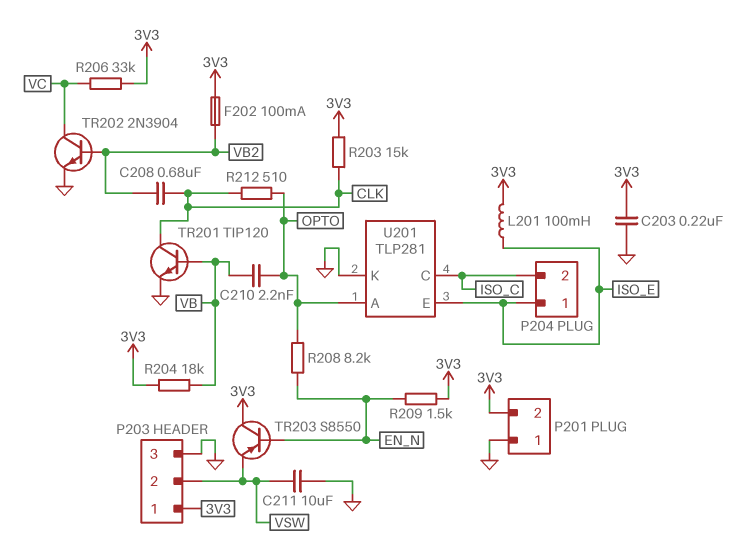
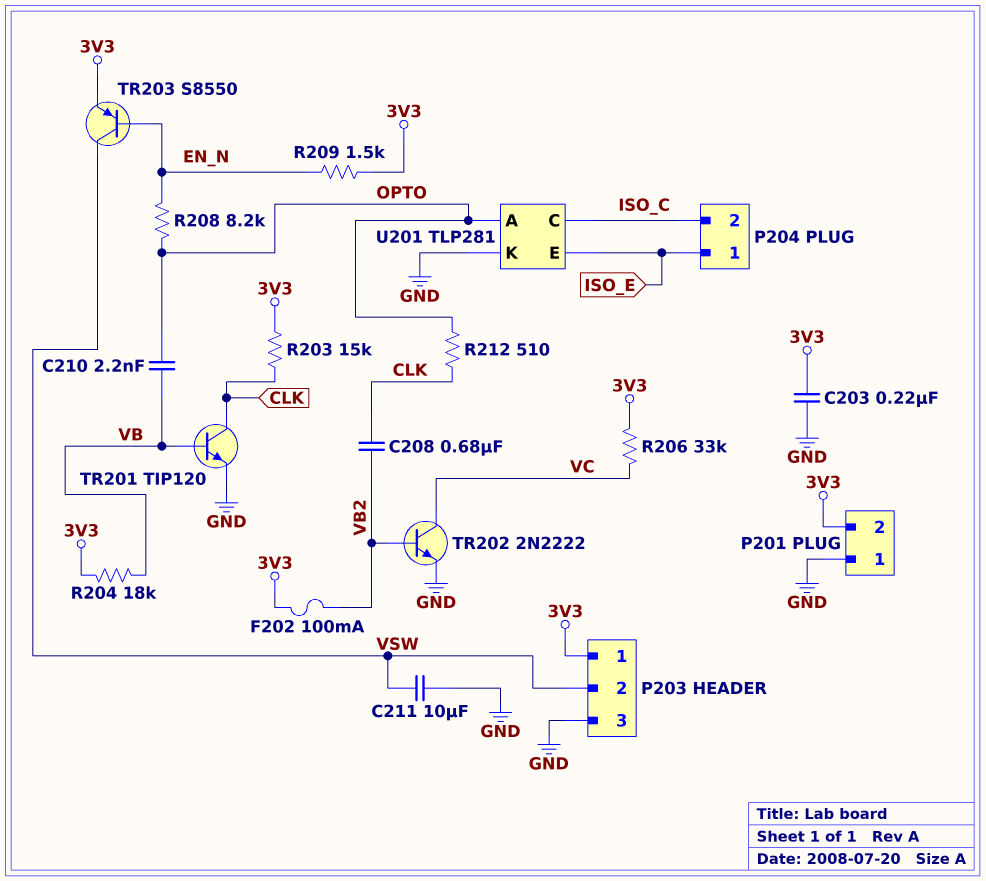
L201: 100mH (3V3, ISO_E) -> none
TR202: NPN 2N3904 (B VB2, C VC, E GND) -> NPN 2N2222 (B VB2, C VC, E GND)
TR203: PNP S8550 (B EN_N, C 3V3, E VSW) -> PNP S8550 (B EN_N, C VSW, E 3V3)

